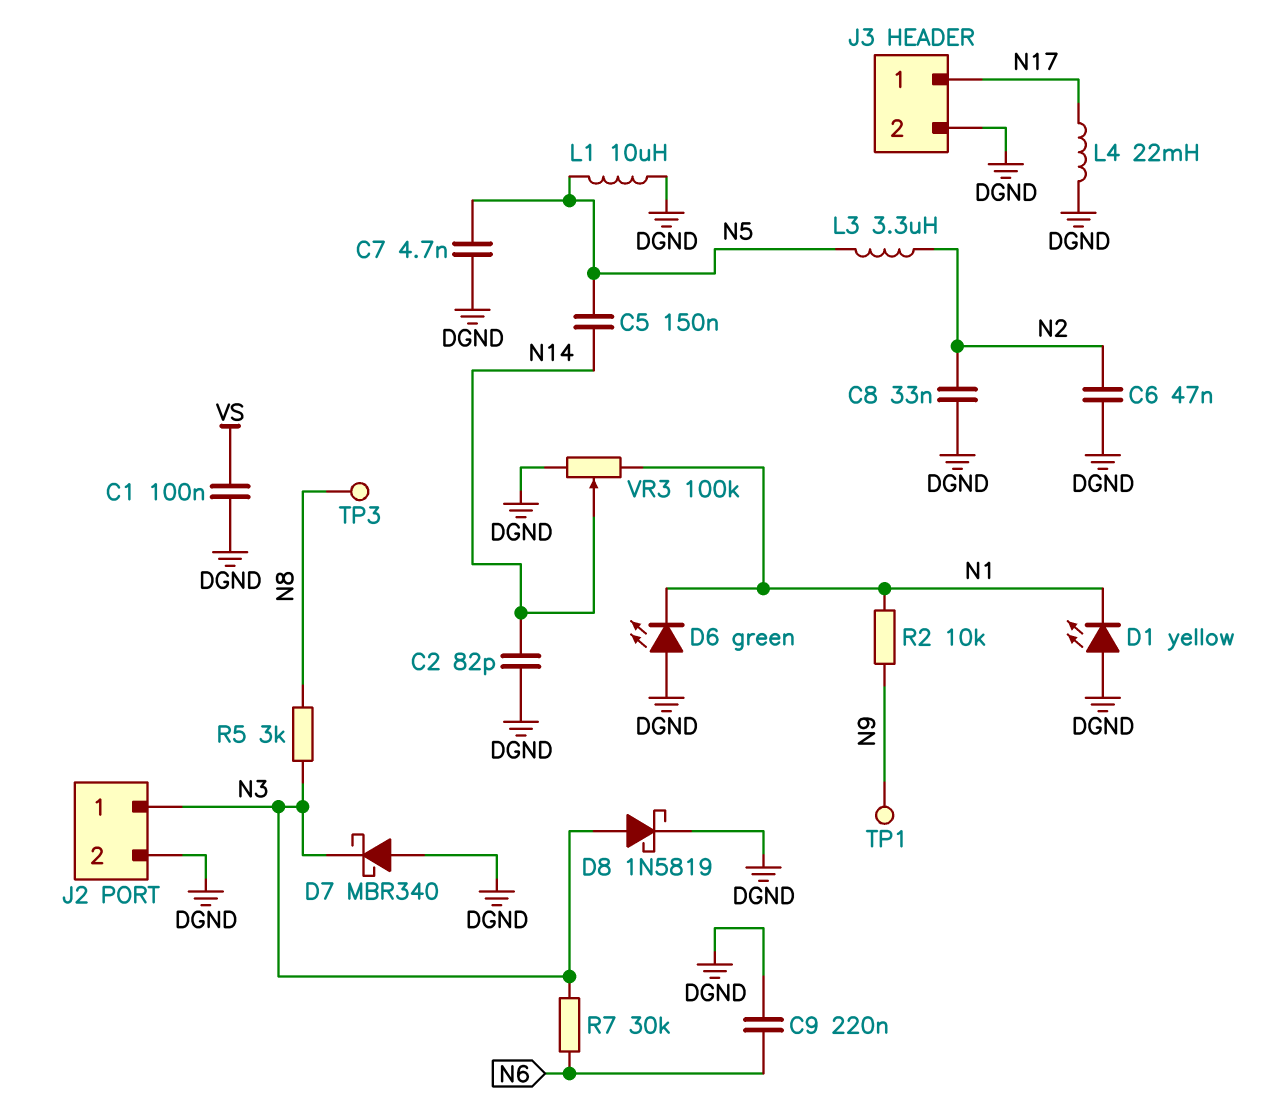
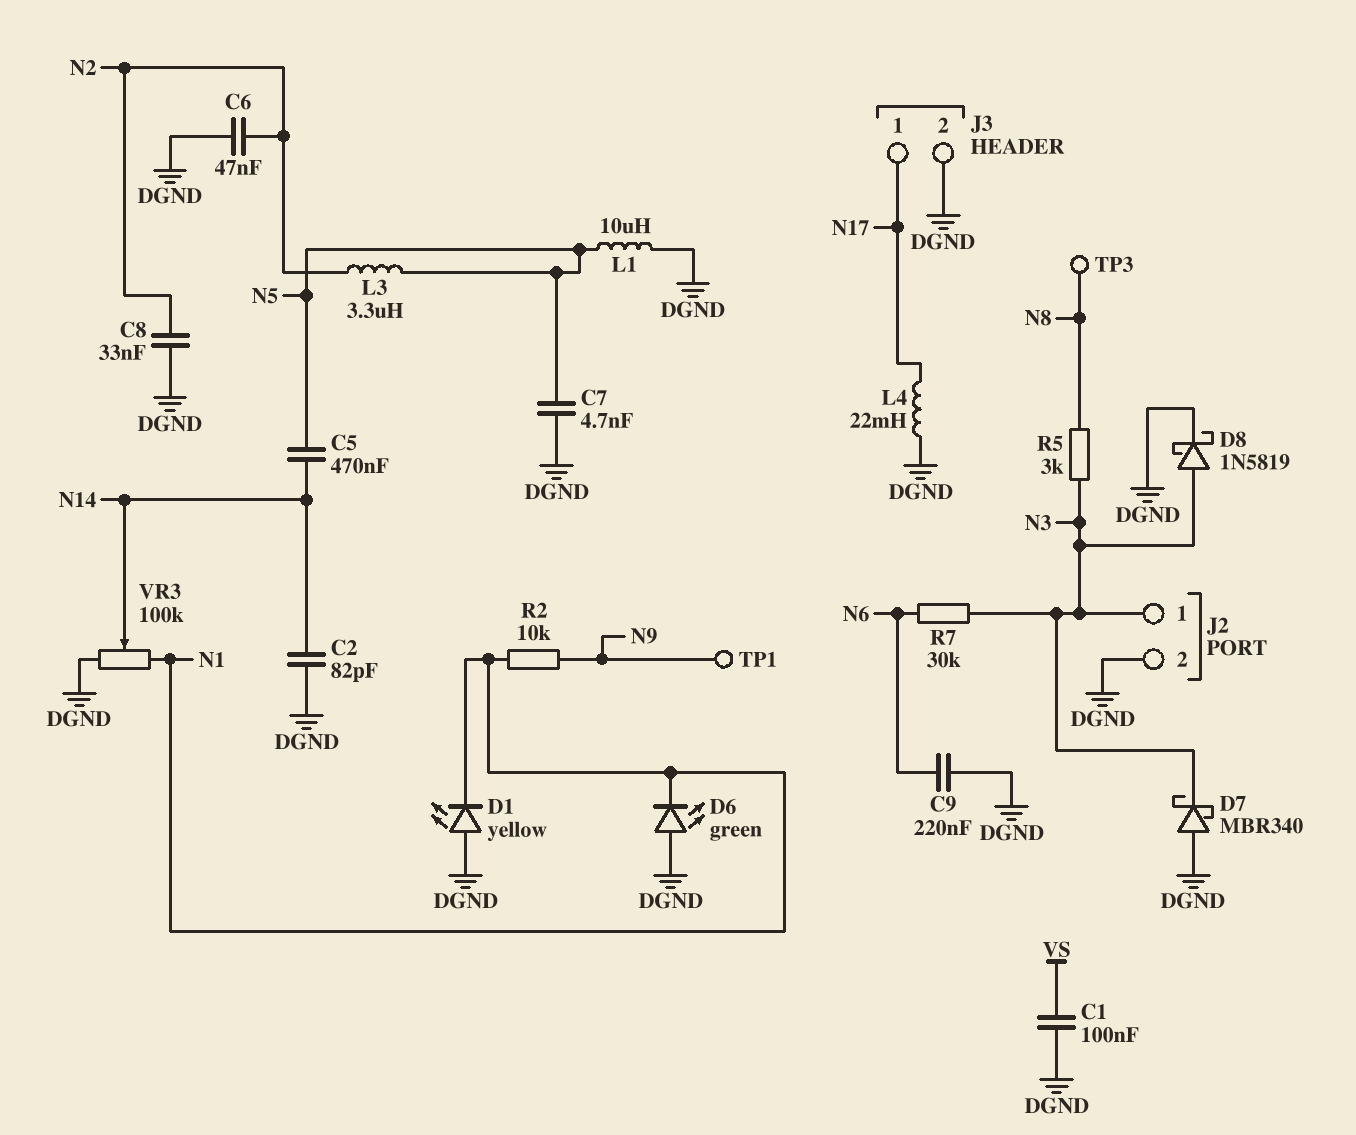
C5: 150nF (N5, N14) -> 470nF (N5, N14)

